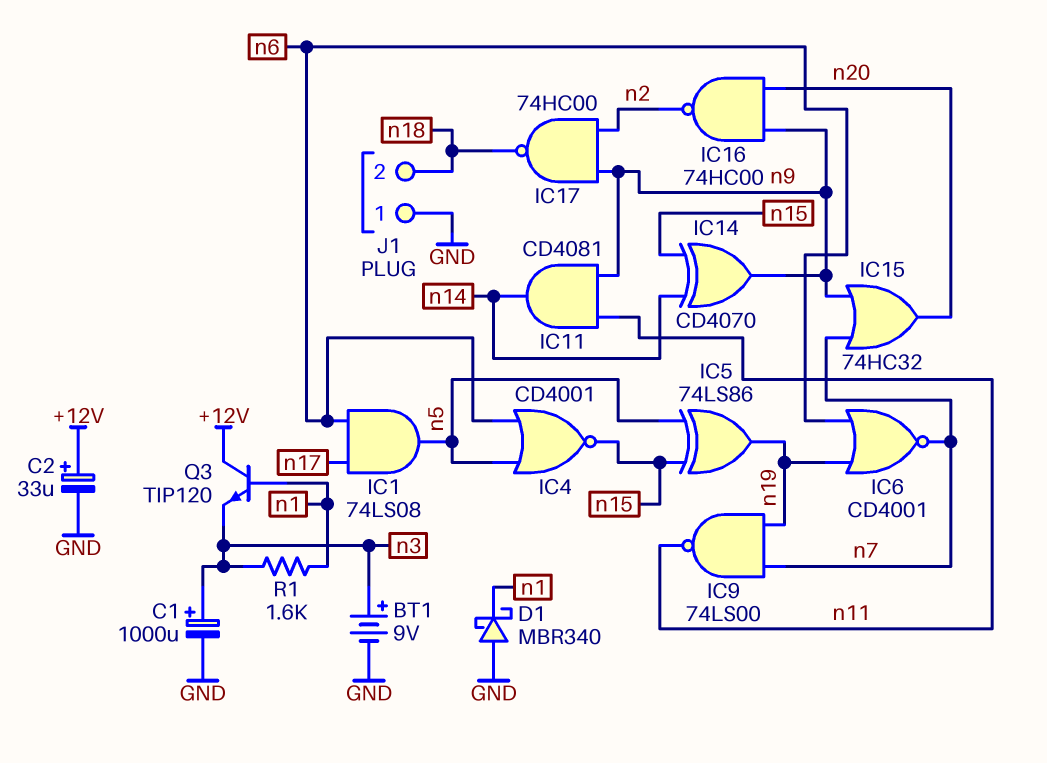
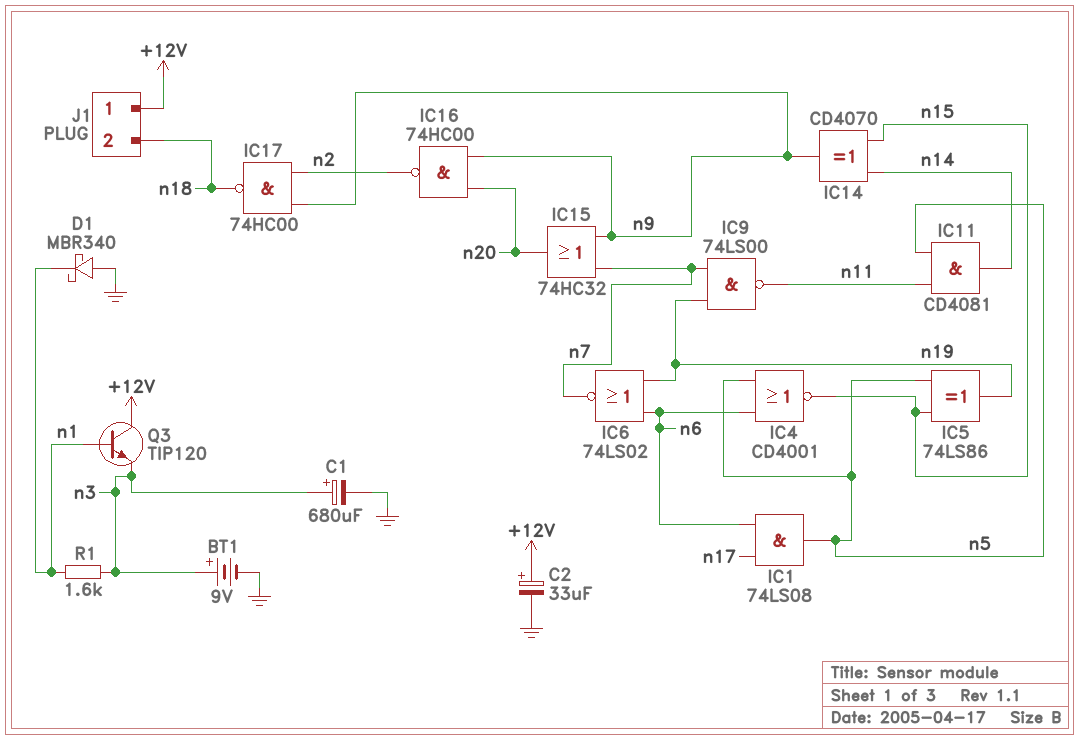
C1: 1000uF (plus n3, minus GND) -> 680uF (plus n3, minus GND)
IC6: NOR CD4001 (in n6, in n19, out n7) -> NOR 74LS02 (in n6, in n19, out n7)
IC11: AND CD4081 (in n9, in n11, out n14) -> AND CD4081 (in n5, in n11, out n14)
J1 pin 1: GND -> +12V

